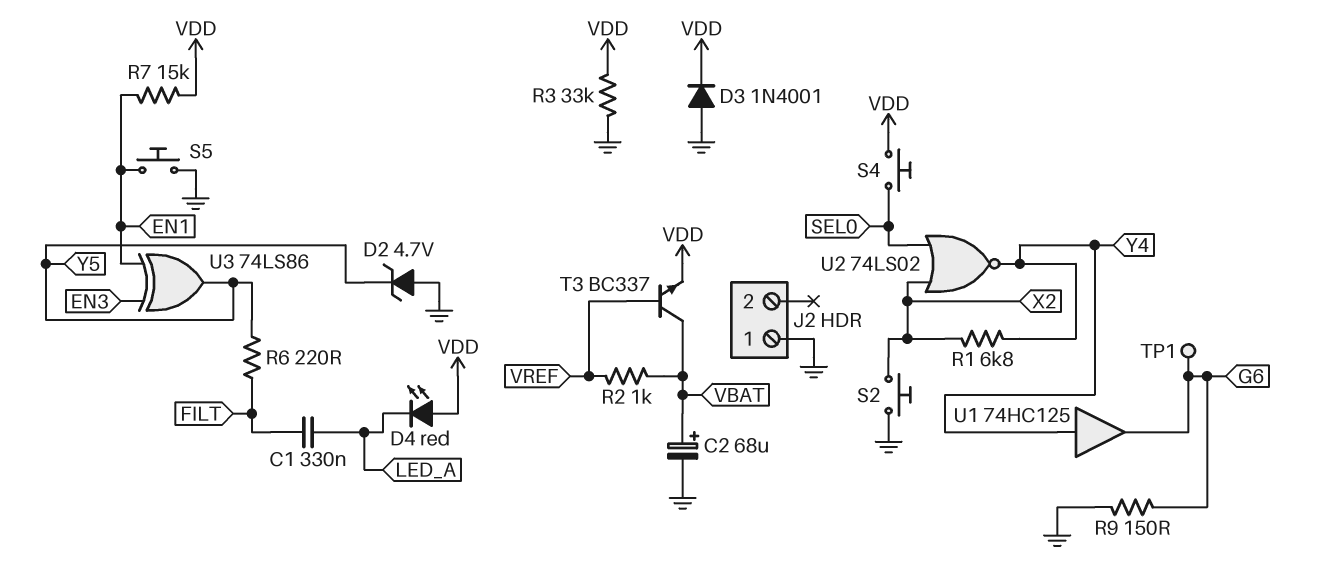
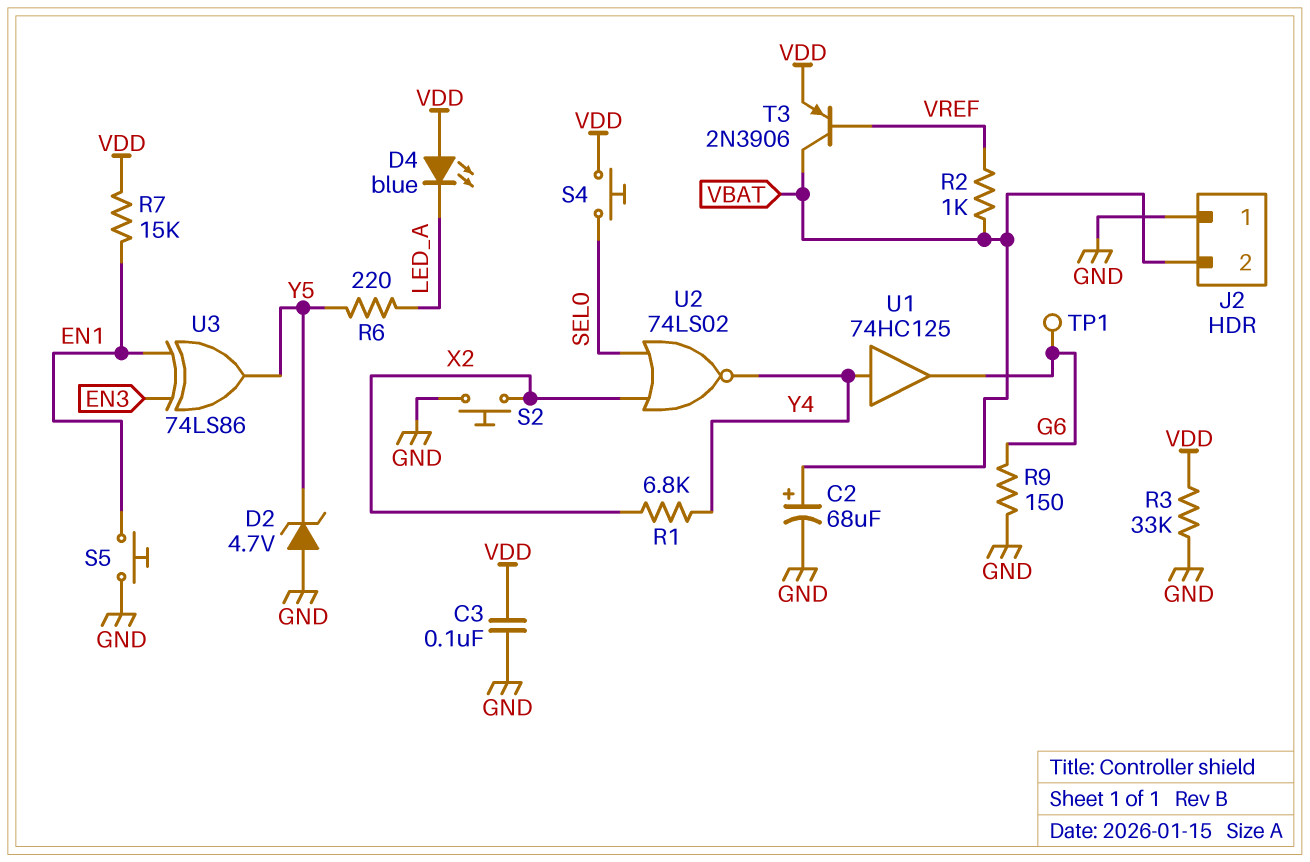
C1: 330nF (FILT, LED_A) -> none
C3: none -> 100nF (GND, VDD)
D3: diode 1N4001 (A GND, K VDD) -> none
D4: LED red (A VDD, K LED_A) -> LED blue (A VDD, K LED_A)
J2 pin 2: none -> VBAT
R6: 220 (FILT, Y5) -> 220 (LED_A, Y5)
T3: NPN BC337 (B VREF, C VBAT, E VDD) -> PNP 2N3906 (B VREF, C VBAT, E VDD)

